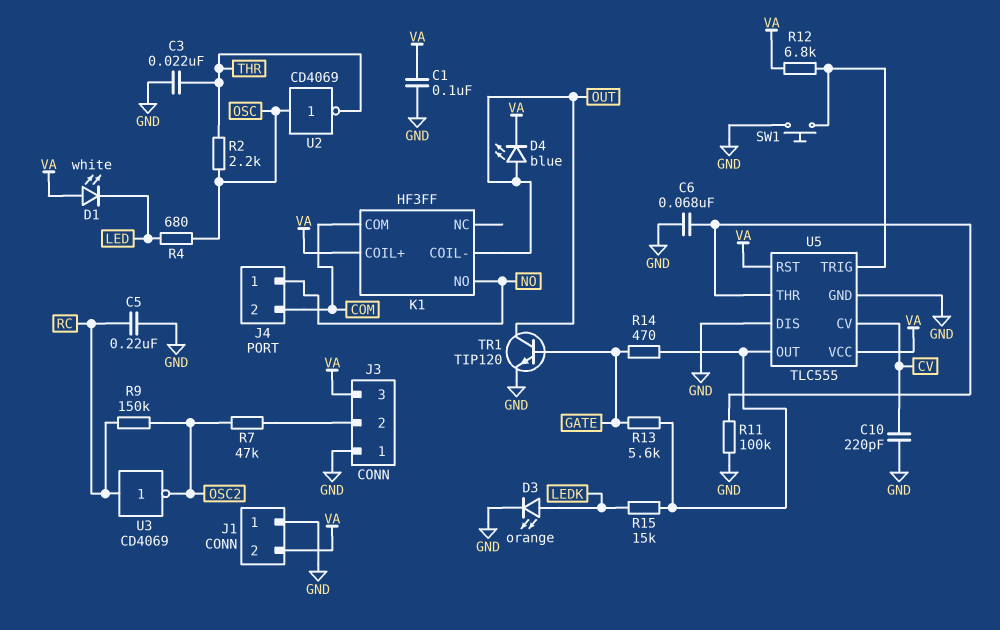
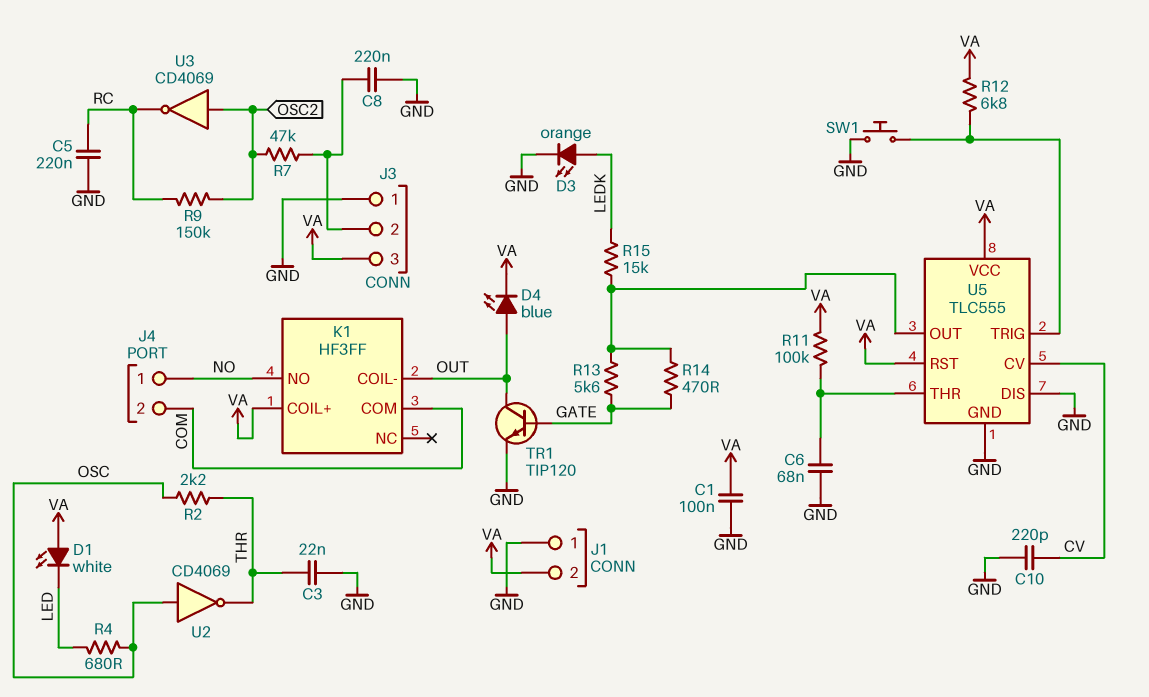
C8: none -> 220nF (GND, J3/2)
R11: 100k (GND, U5/THR) -> 100k (U5/THR, VA)
U3: NOT CD4069 (in RC, out OSC2) -> NOT CD4069 (in OSC2, out RC)

